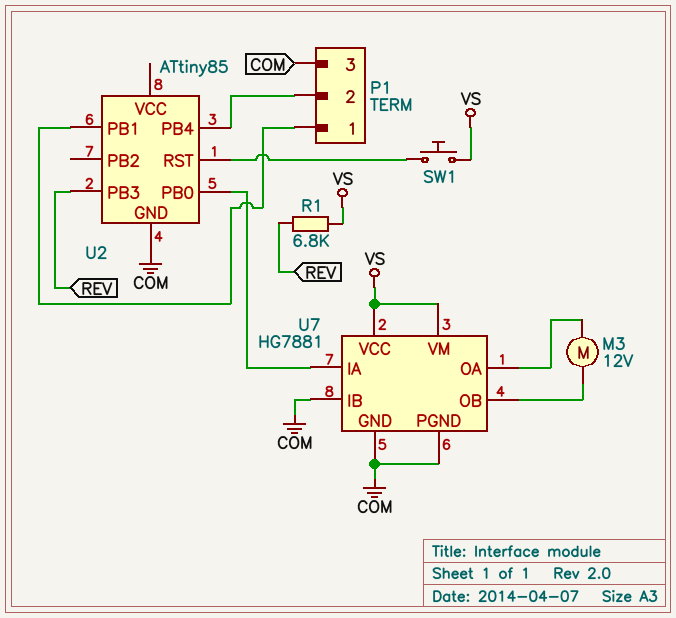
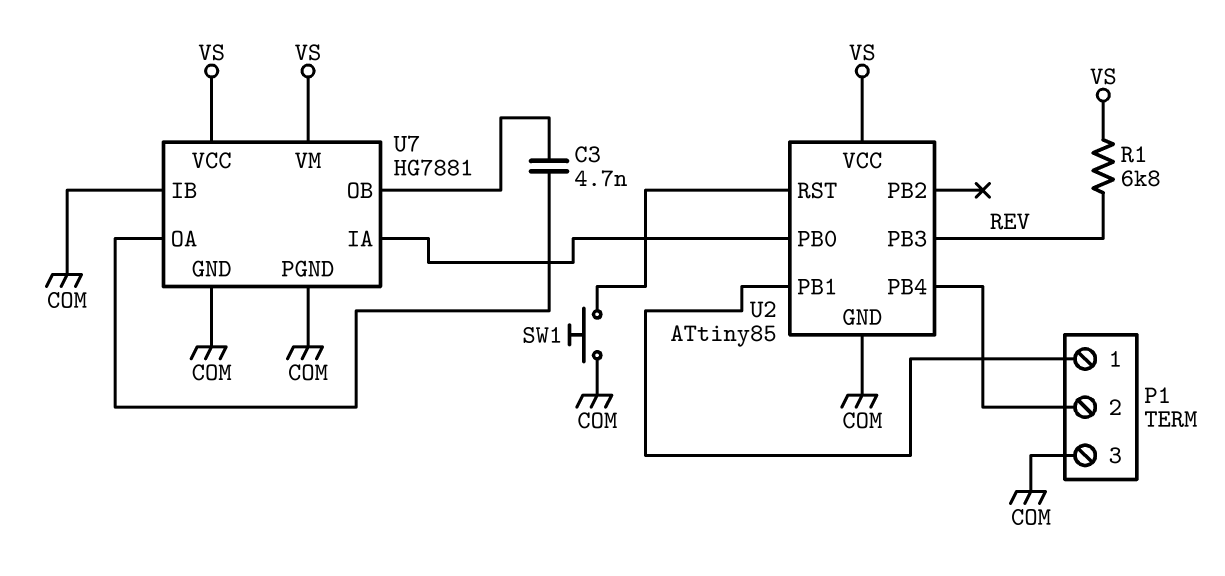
C3: none -> 4.7nF (U7/OA, U7/OB)
M3: motor 12V (U7/OA, U7/OB) -> none
SW1: button (U2/RST, VS) -> button (COM, U2/RST)
U2 pin VCC: none -> VS

